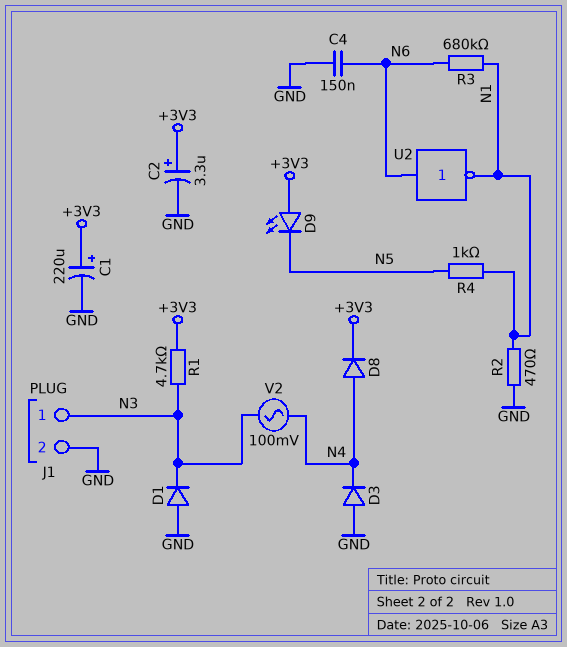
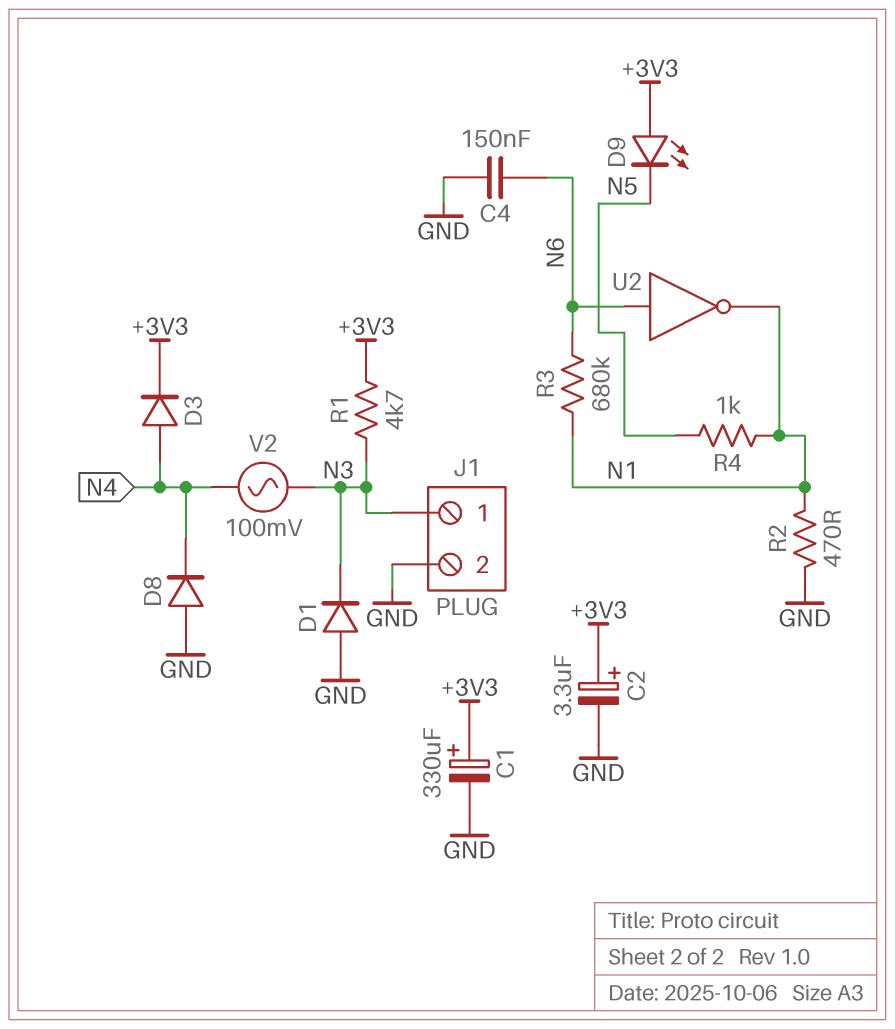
C1: 220uF (plus +3V3, minus GND) -> 330uF (plus +3V3, minus GND)
D3: diode (A GND, K N4) -> diode (A N4, K +3V3)
D8: diode (A N4, K +3V3) -> diode (A GND, K N4)

